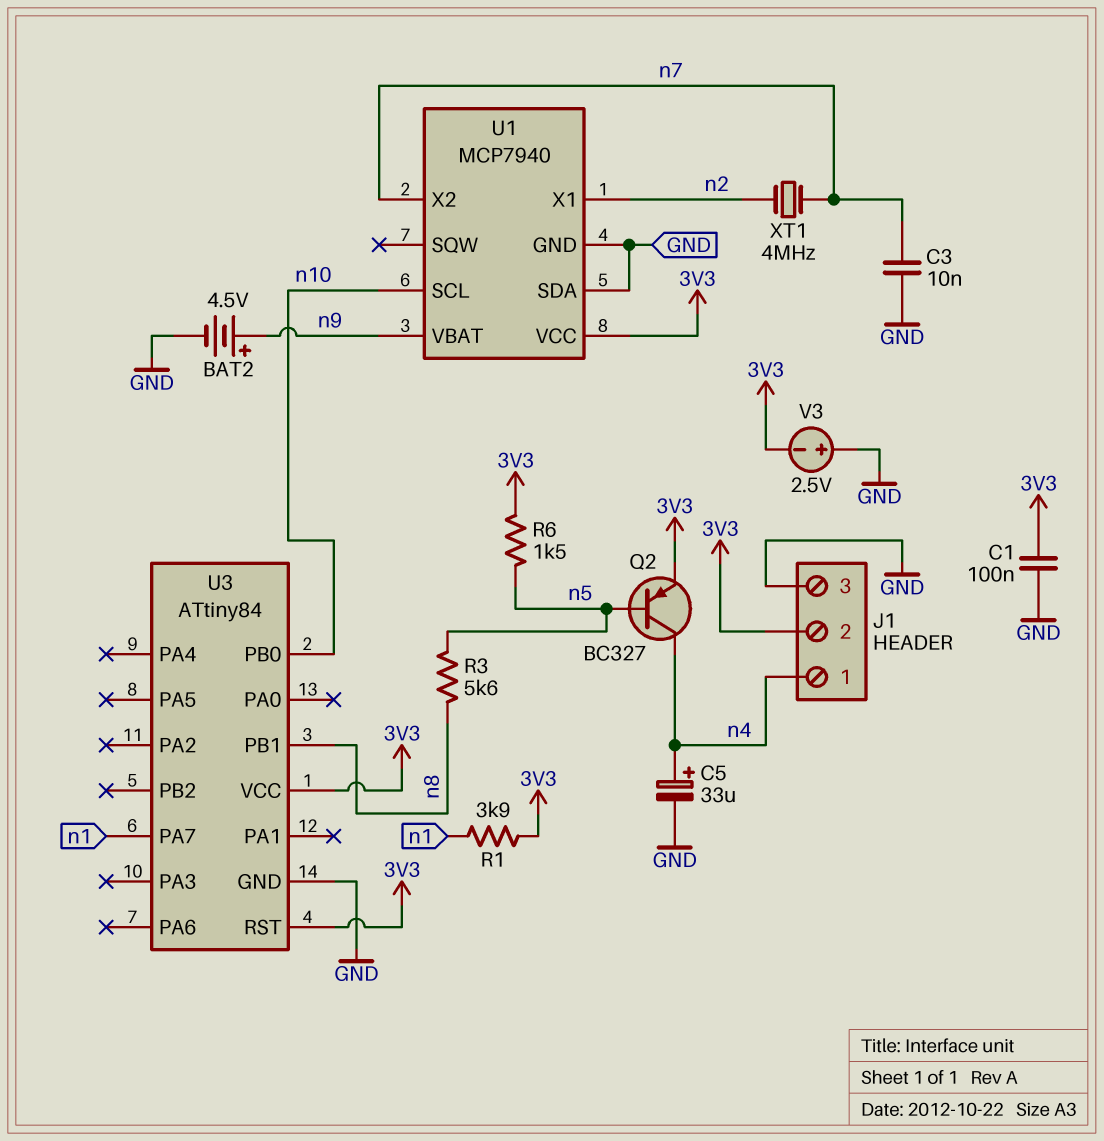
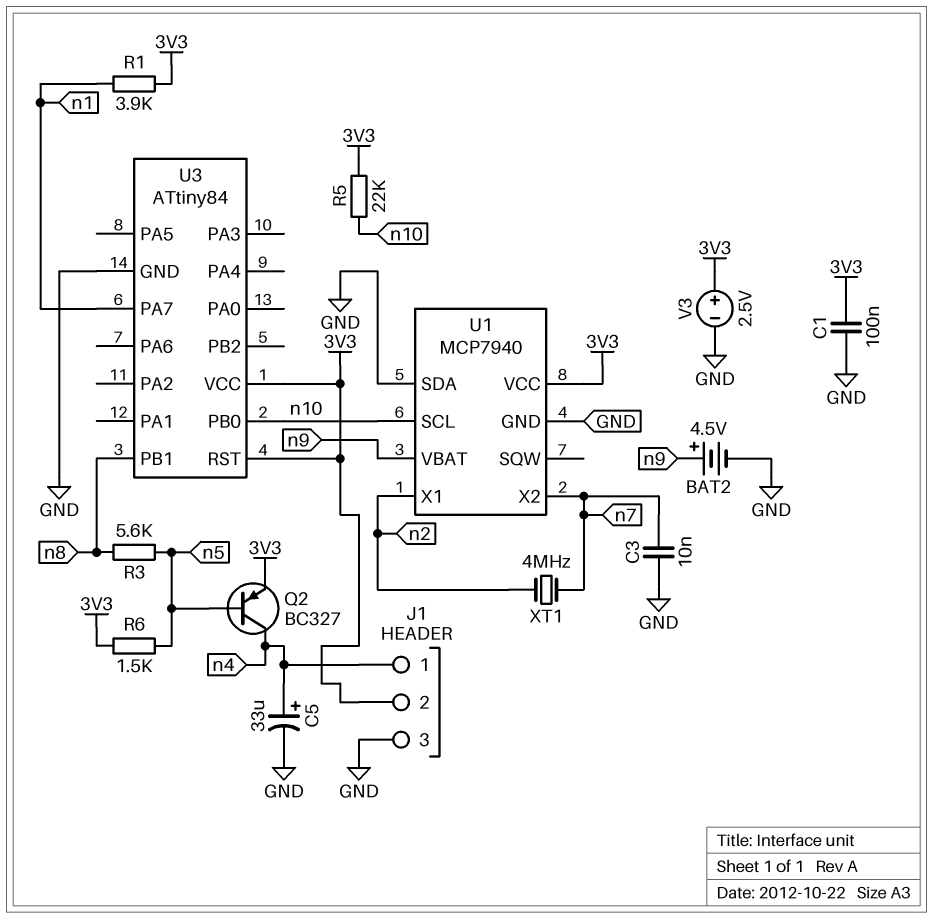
R5: none -> 22k (3V3, n10)
V3: 2.5V (plus GND, minus 3V3) -> 2.5V (plus 3V3, minus GND)

